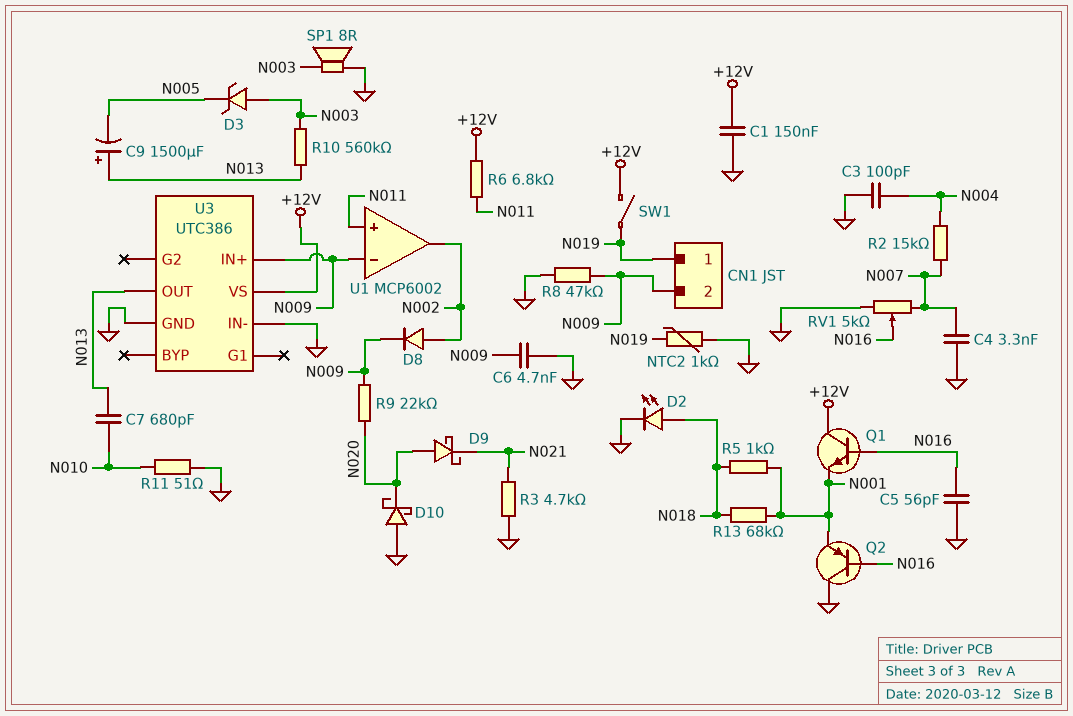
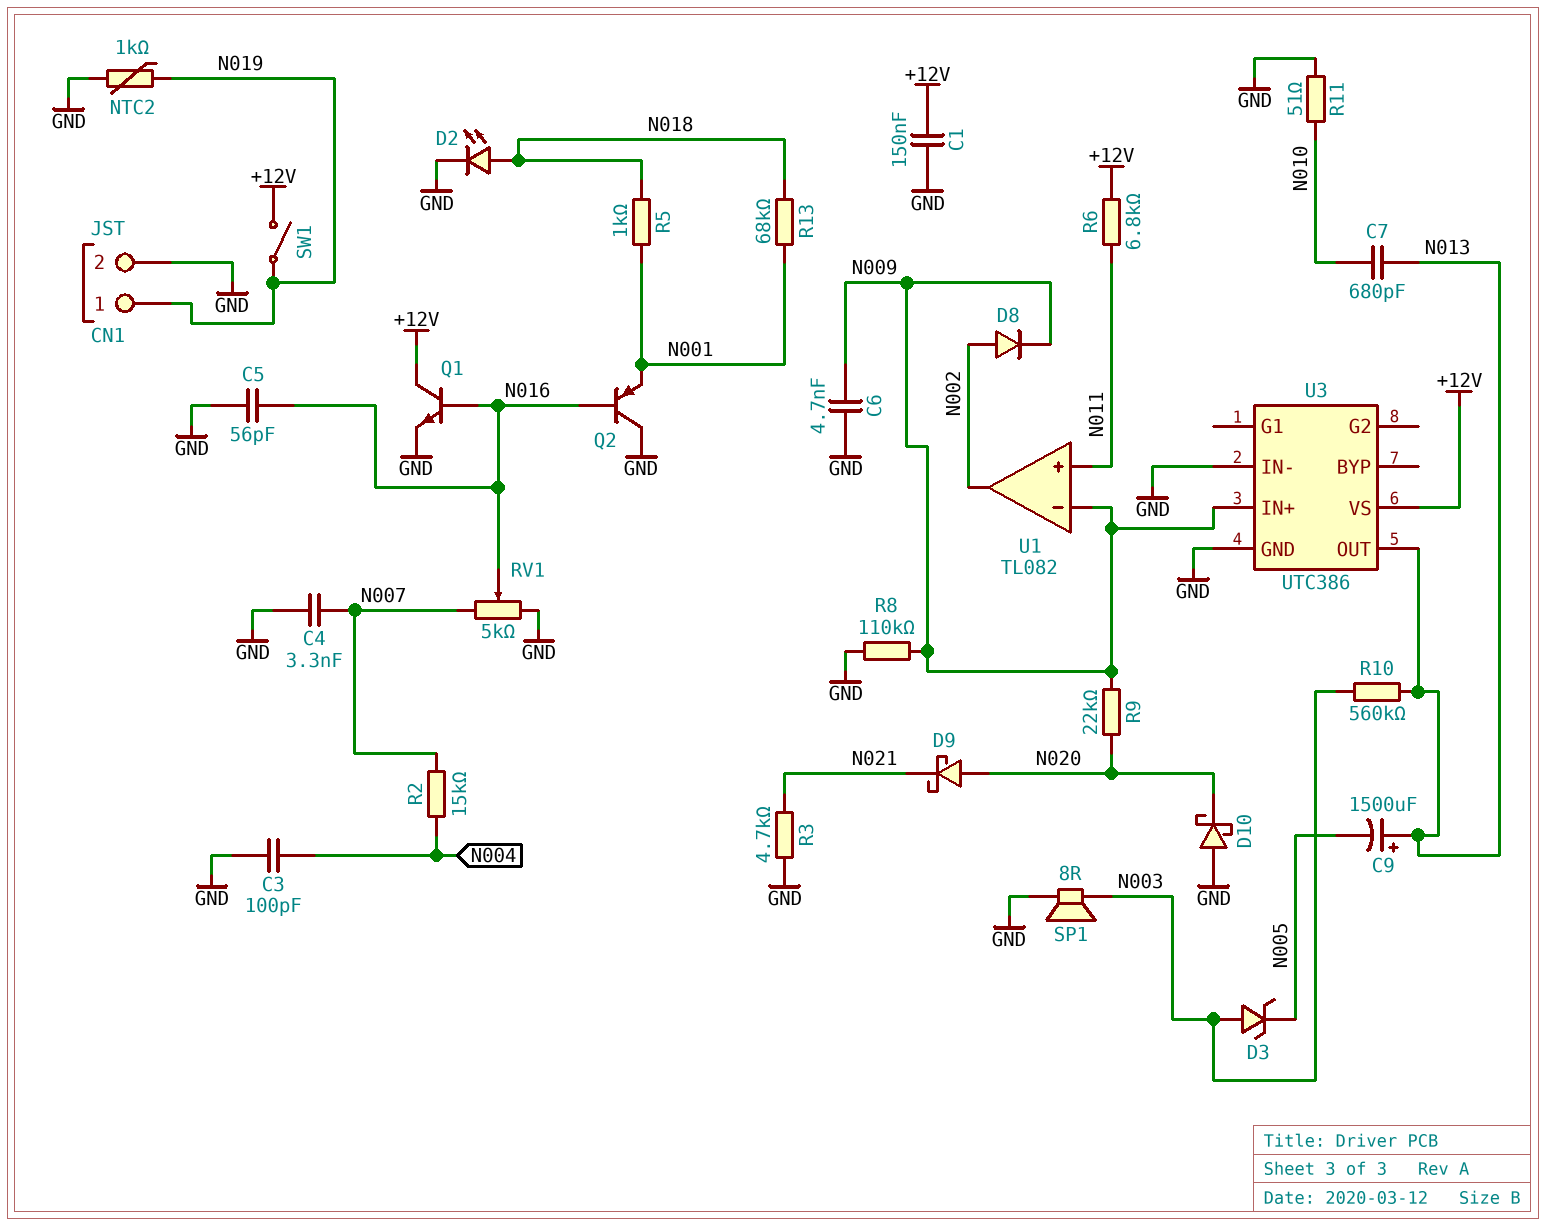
CN1 pin 2: N009 -> GND
Q1: NPN (B N016, C +12V, E N001) -> NPN (B N016, C +12V, E GND)
R8: 47k (GND, N009) -> 110k (GND, N009)
U1: MCP6002 -> TL082

